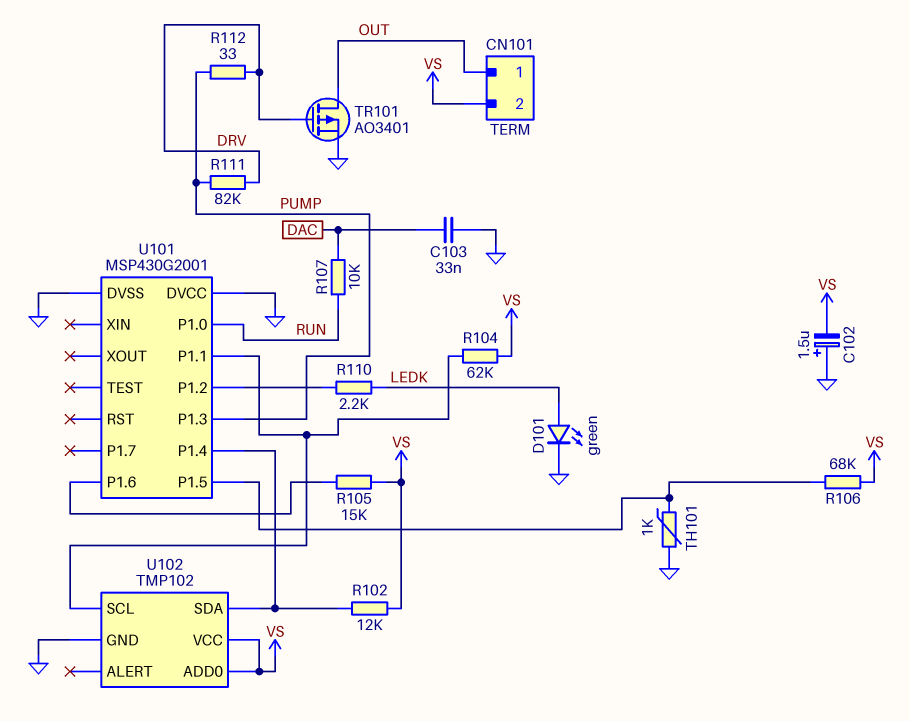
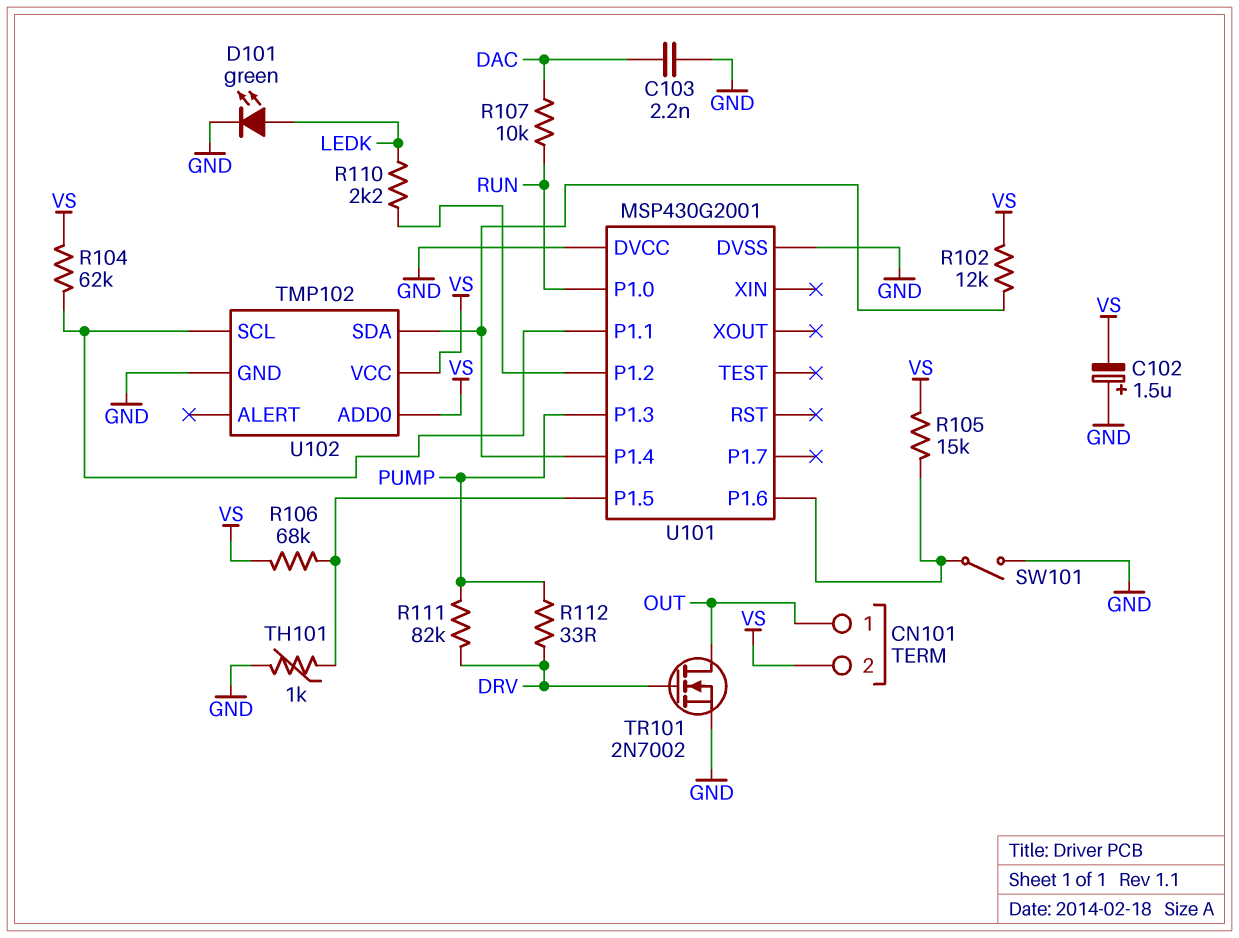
C103: 33nF (DAC, GND) -> 2.2nF (DAC, GND)
SW101: none -> switch (GND, U101/P1.6)
TR101: PMOS AO3401 (G DRV, D OUT, S GND) -> NMOS 2N7002 (G DRV, D OUT, S GND)

